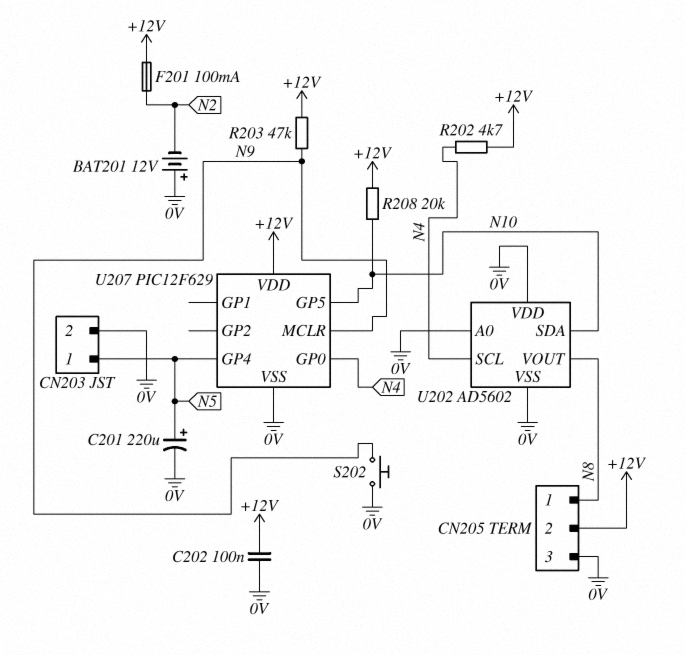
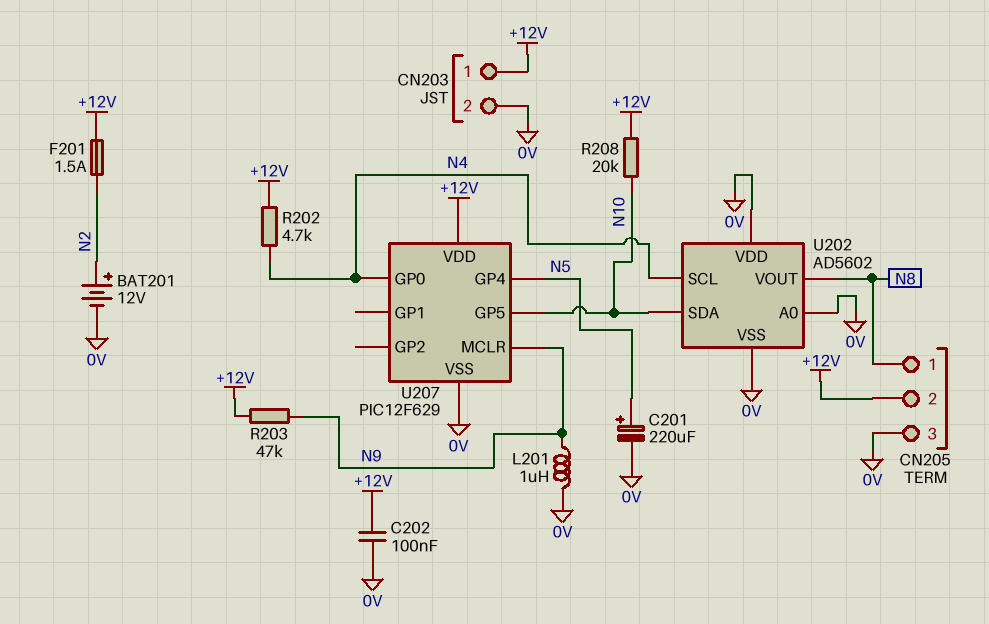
BAT201: 12V (plus 0V, minus N2) -> 12V (plus N2, minus 0V)
CN203 pin 1: N5 -> +12V
F201: 100mA (+12V, N2) -> 1.5A (+12V, N2)
L201: none -> 1uH (0V, N9)
S202: button (0V, N9) -> none

